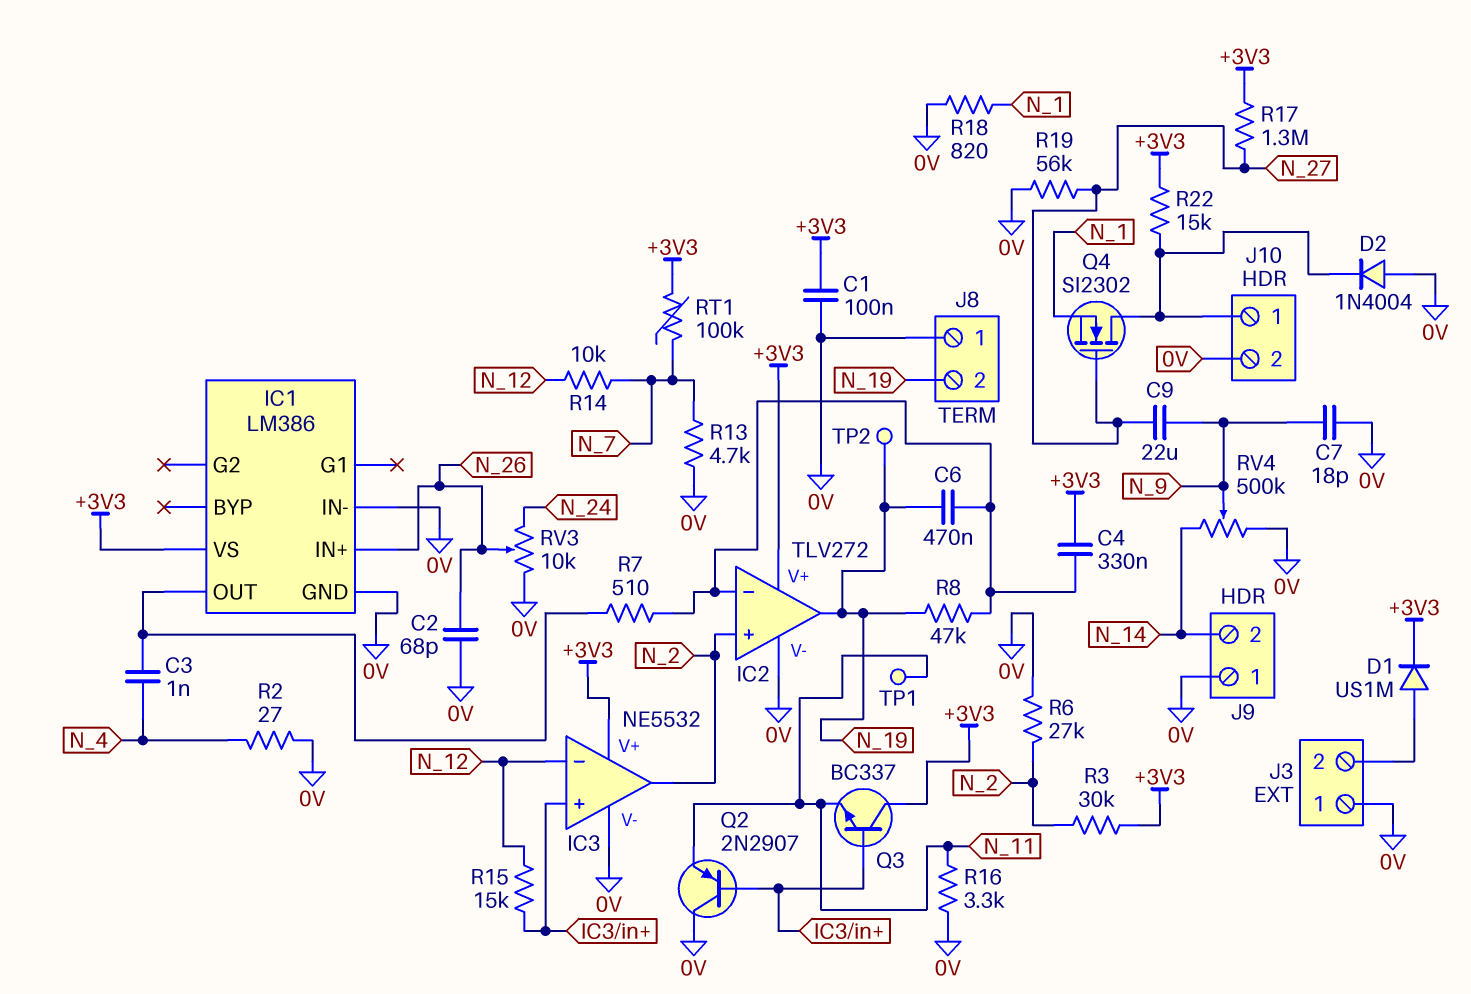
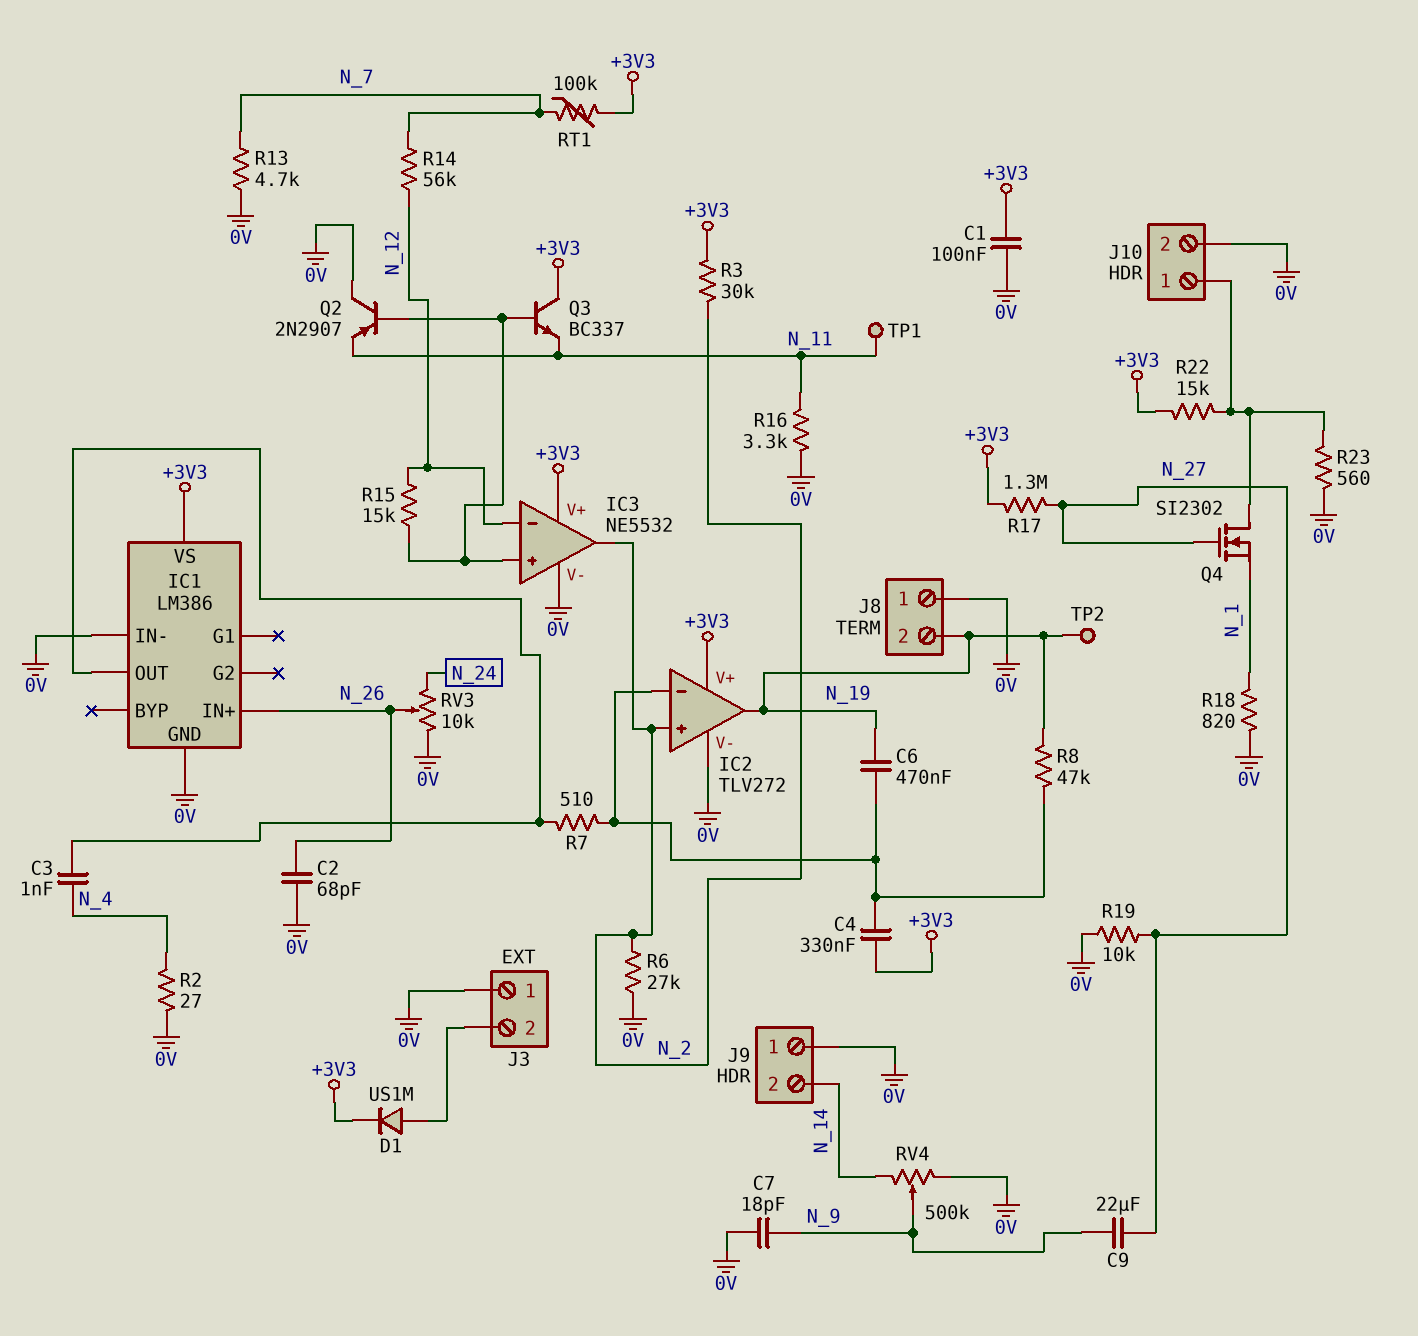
D2: diode 1N4004 (A 0V, K J10/1) -> none
R14: 10k (N_7, N_12) -> 56k (N_7, N_12)
R19: 56k (0V, N_27) -> 10k (0V, N_27)
R23: none -> 560 (0V, J10/1)

